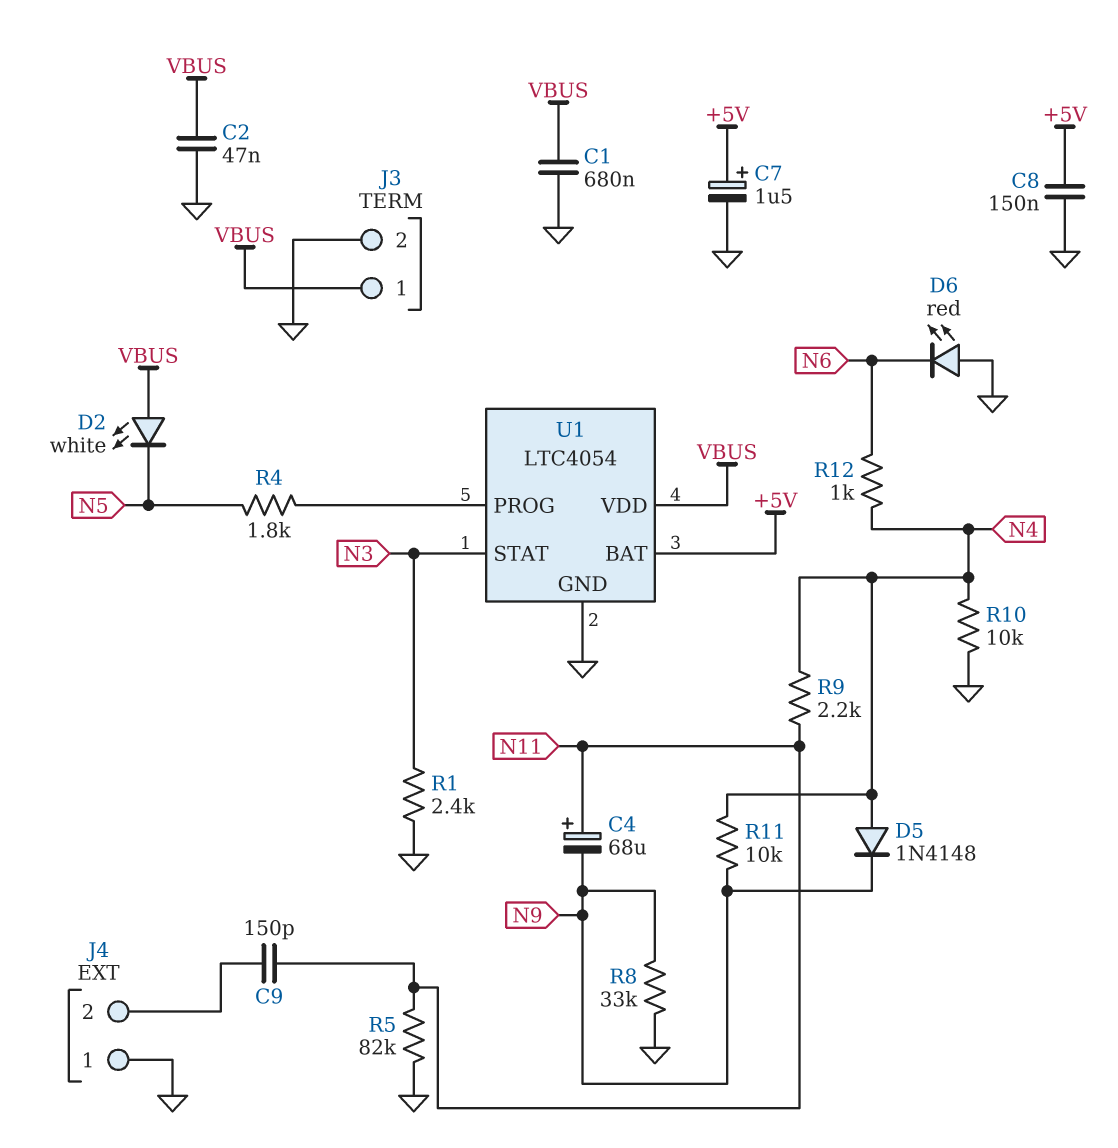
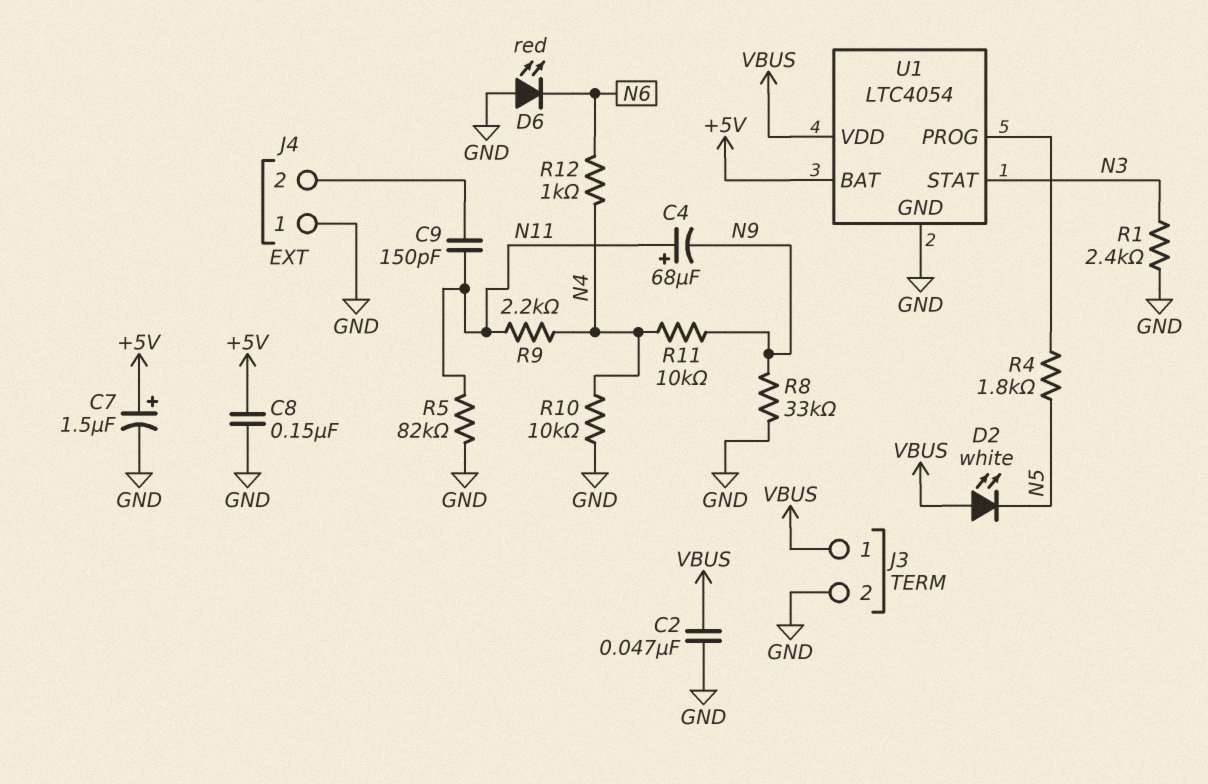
C1: 680nF (GND, VBUS) -> none
D5: diode 1N4148 (A N4, K N9) -> none

